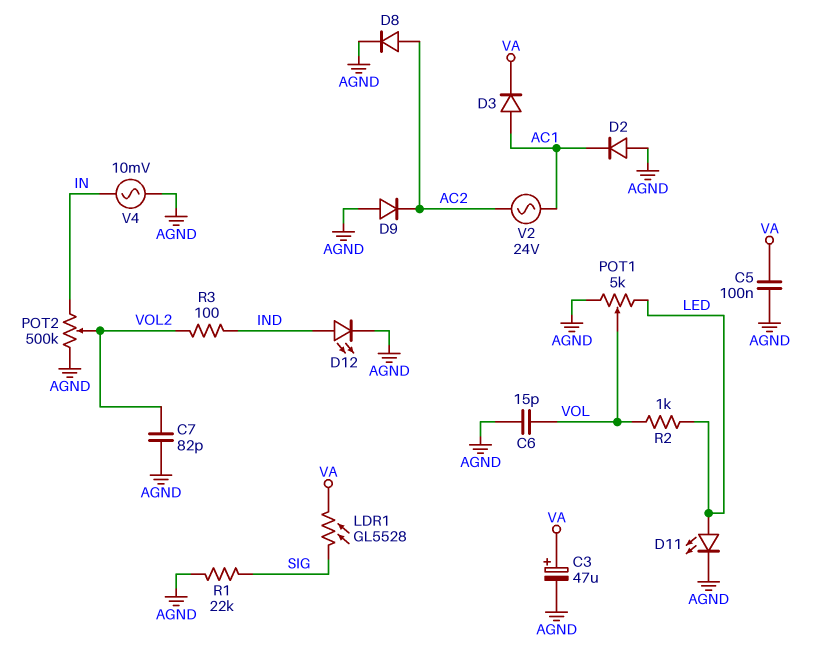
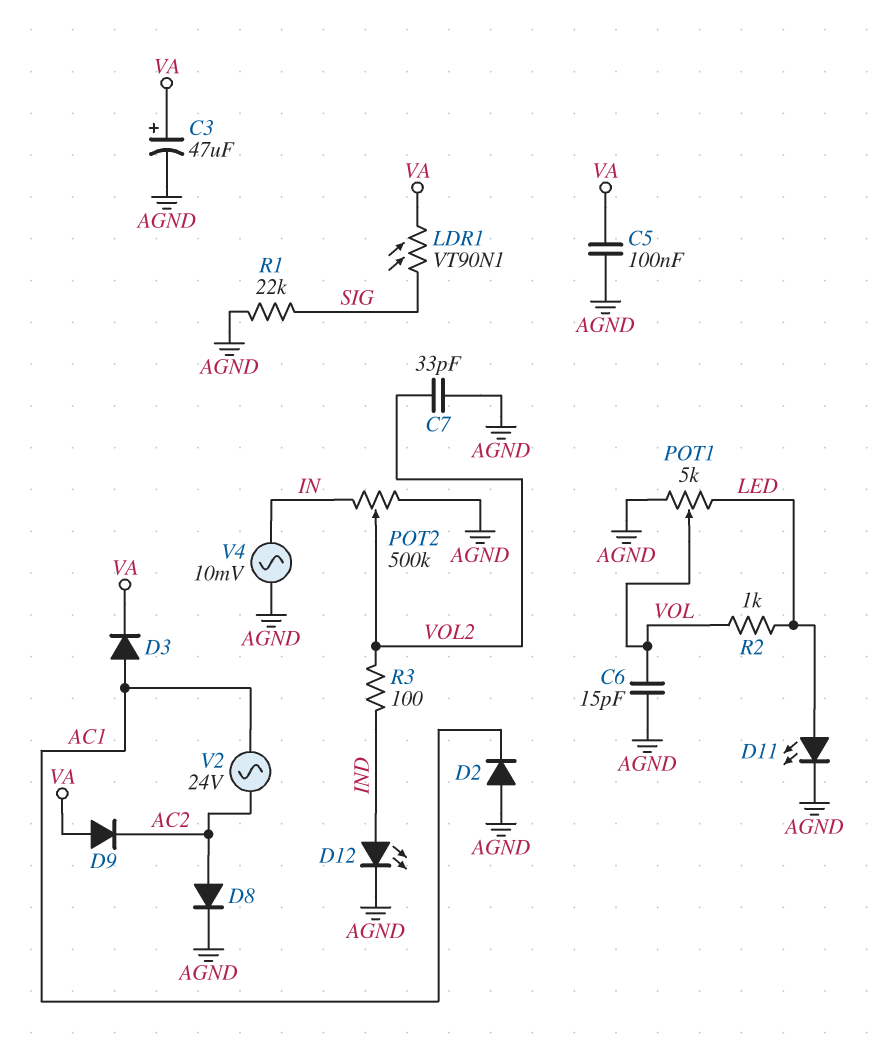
C7: 82pF (AGND, VOL2) -> 33pF (AGND, VOL2)
D9: diode (A AGND, K AC2) -> diode (A VA, K AC2)
LDR1: GL5528 (SIG, VA) -> VT90N1 (SIG, VA)

